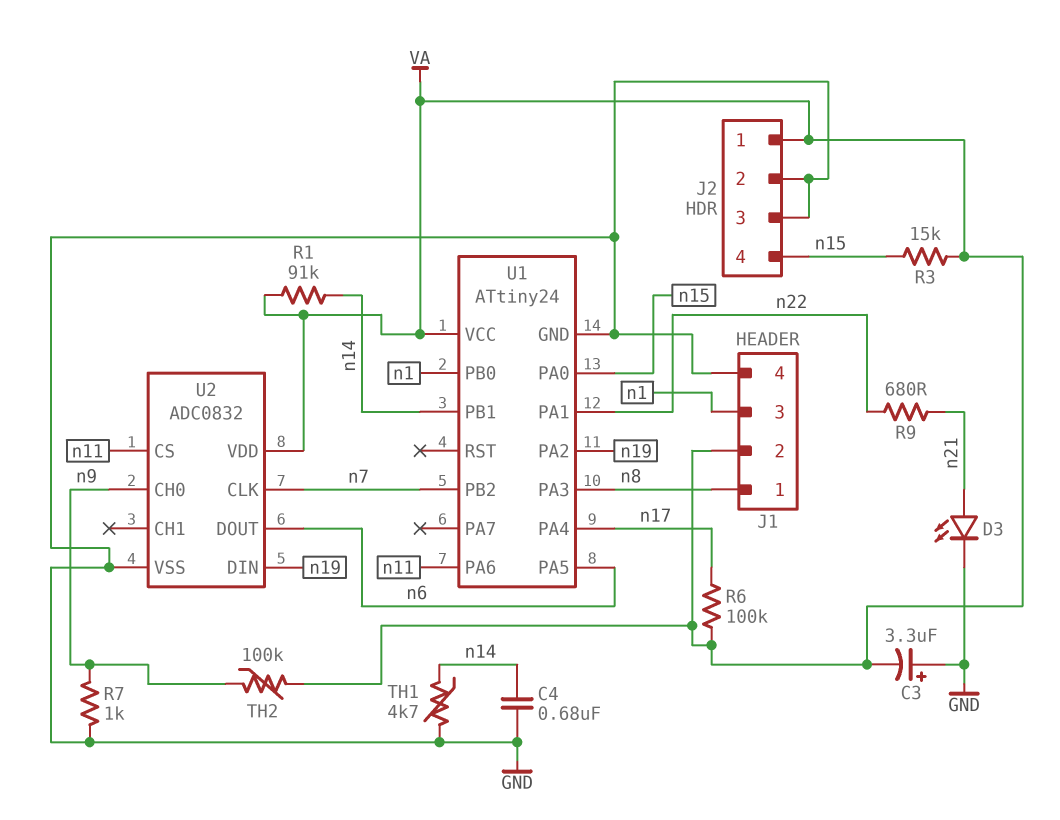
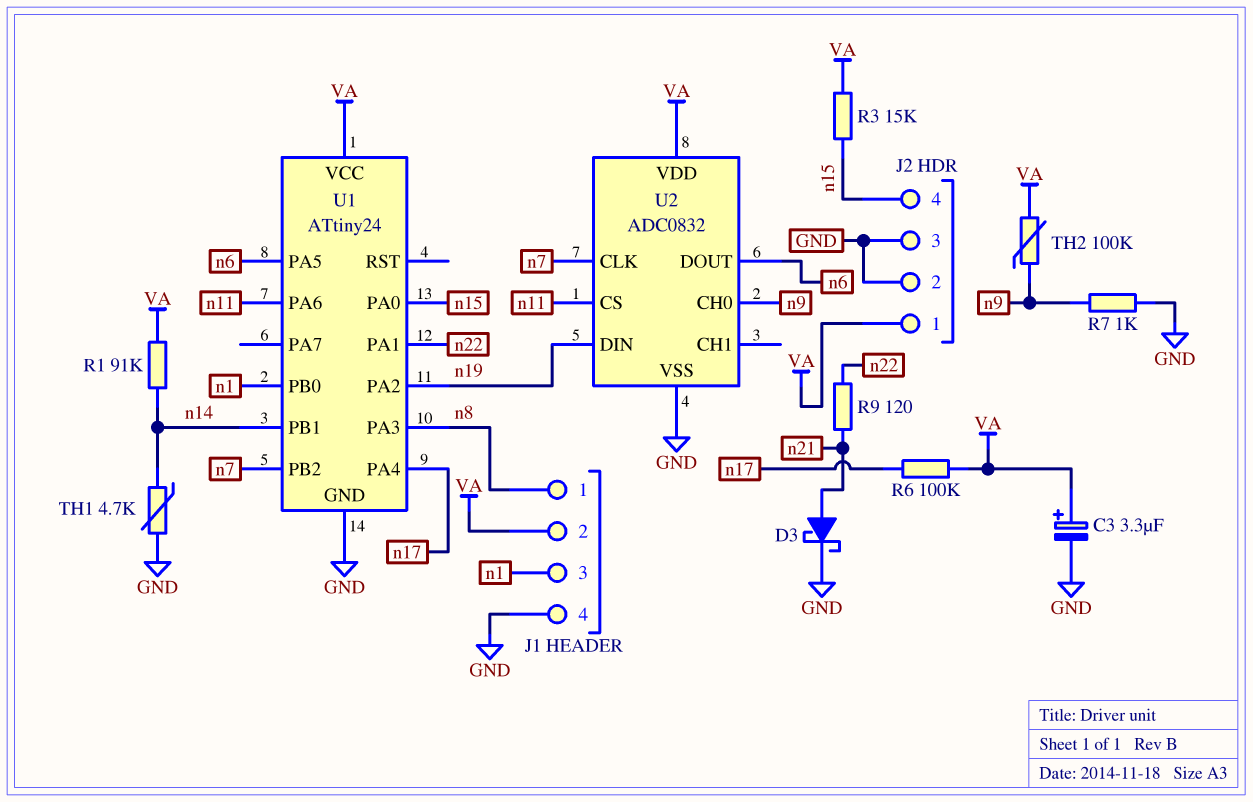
C3: 3.3uF (plus GND, minus VA) -> 3.3uF (plus VA, minus GND)
C4: 680nF (GND, n14) -> none
D3: LED (A n21, K GND) -> schottky (A n21, K GND)
R9: 680 (n21, n22) -> 120 (n21, n22)

